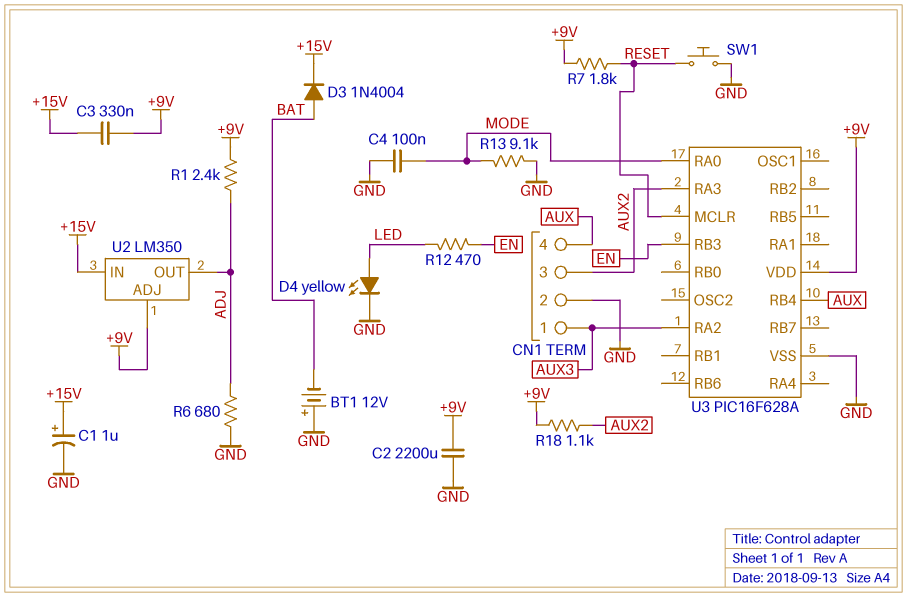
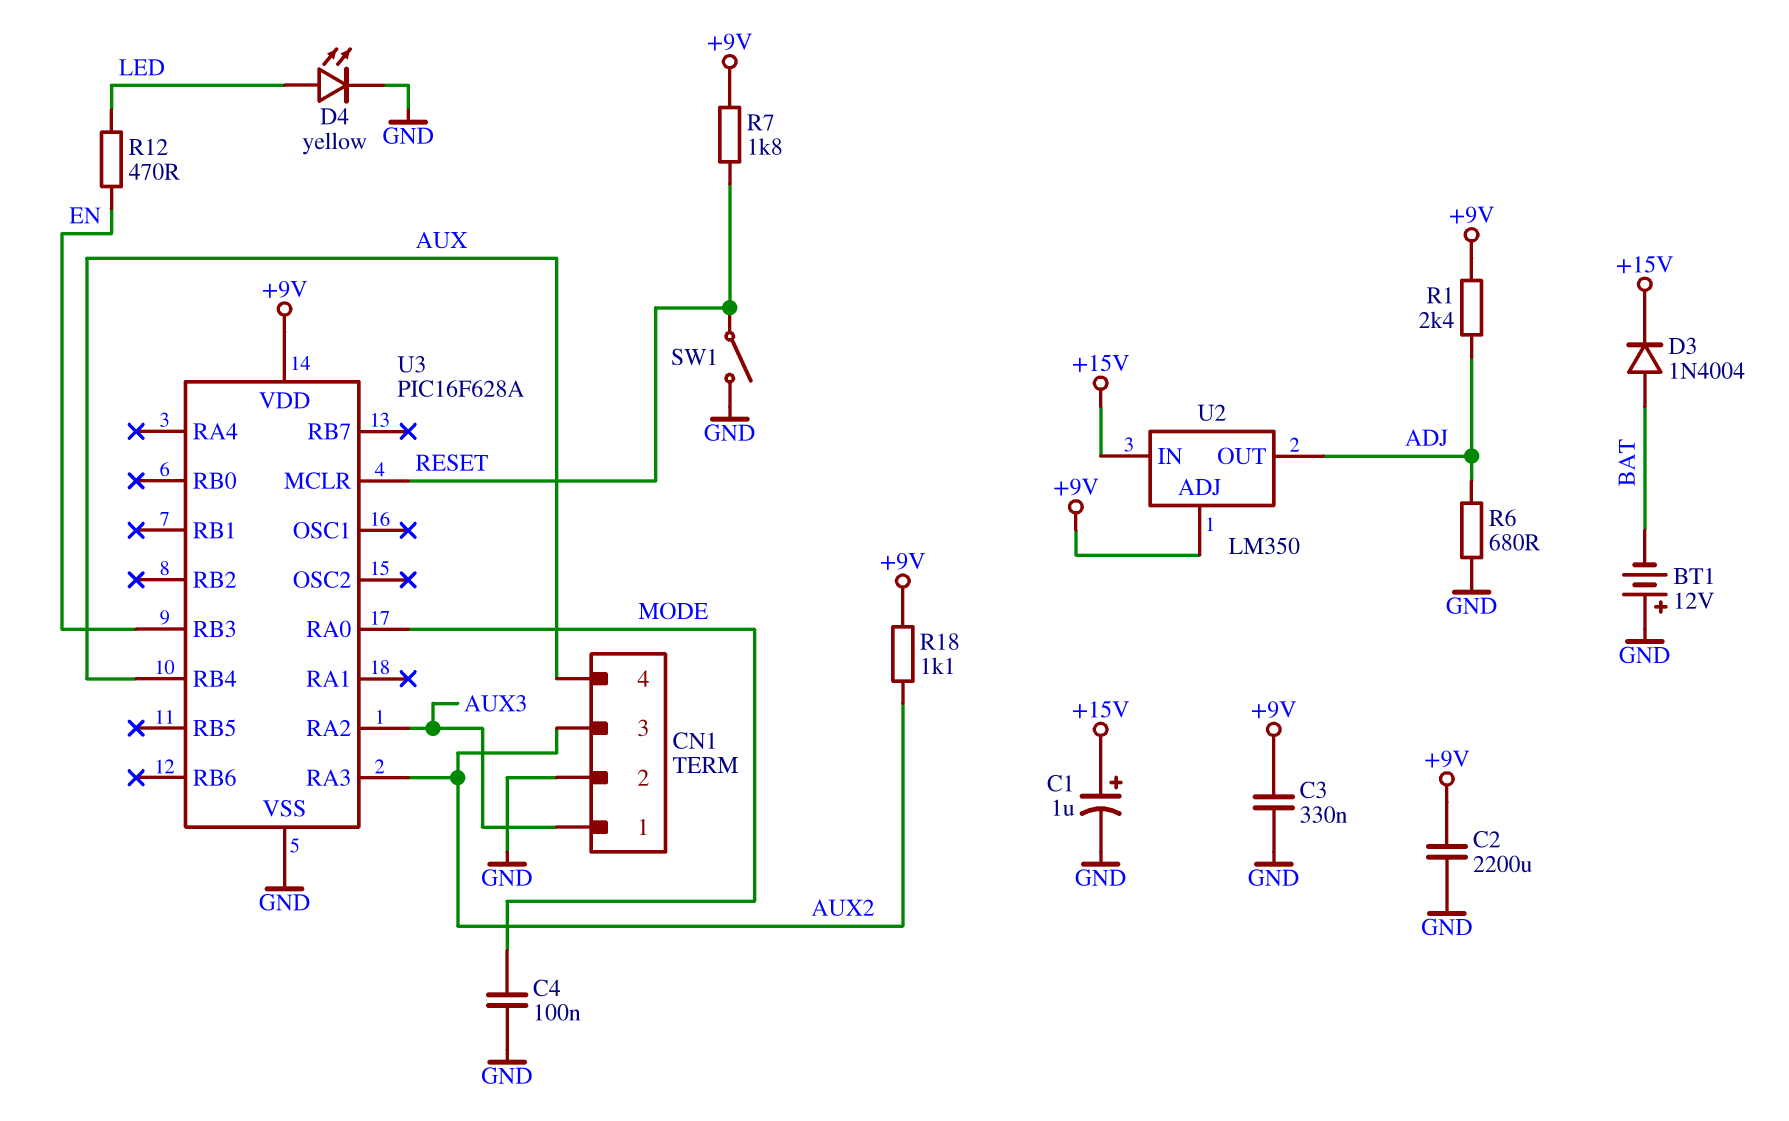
C3: 330nF (+9V, +15V) -> 330nF (+9V, GND)
R13: 9.1k (GND, MODE) -> none
SW1: button (GND, RESET) -> switch (GND, RESET)

